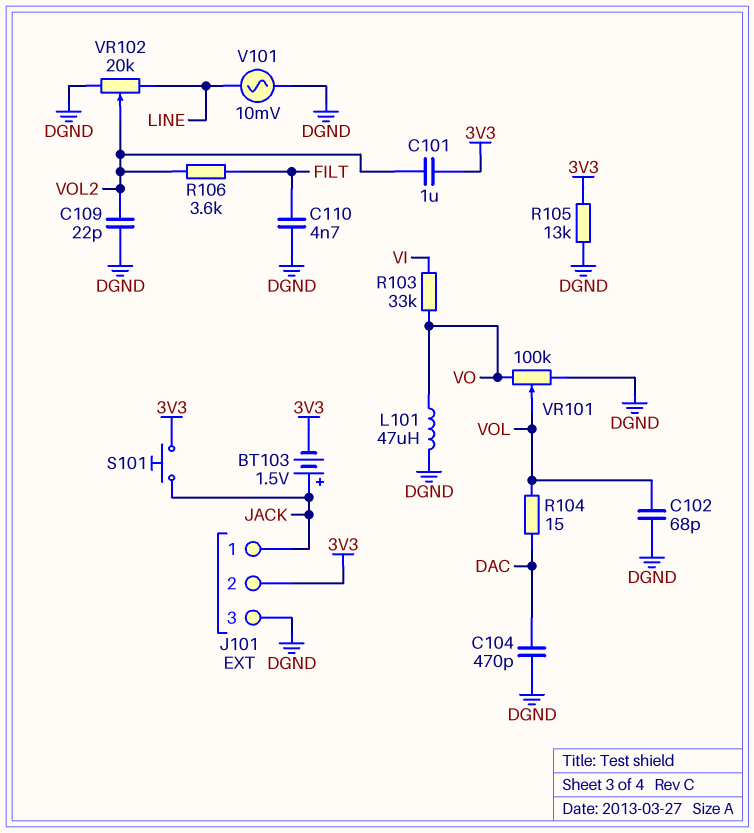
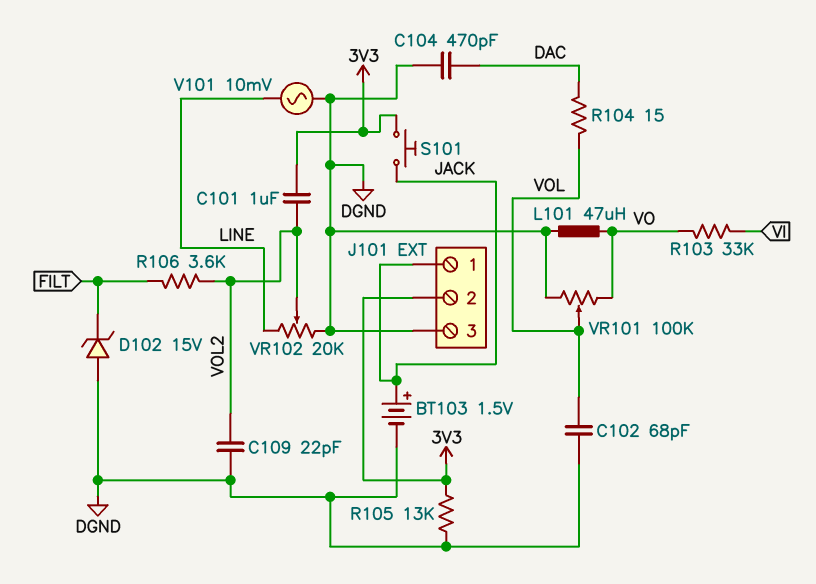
BT103: 1.5V (plus JACK, minus 3V3) -> 1.5V (plus JACK, minus DGND)
C110: 4.7nF (DGND, FILT) -> none
D102: none -> zener 15V (A DGND, K FILT)

